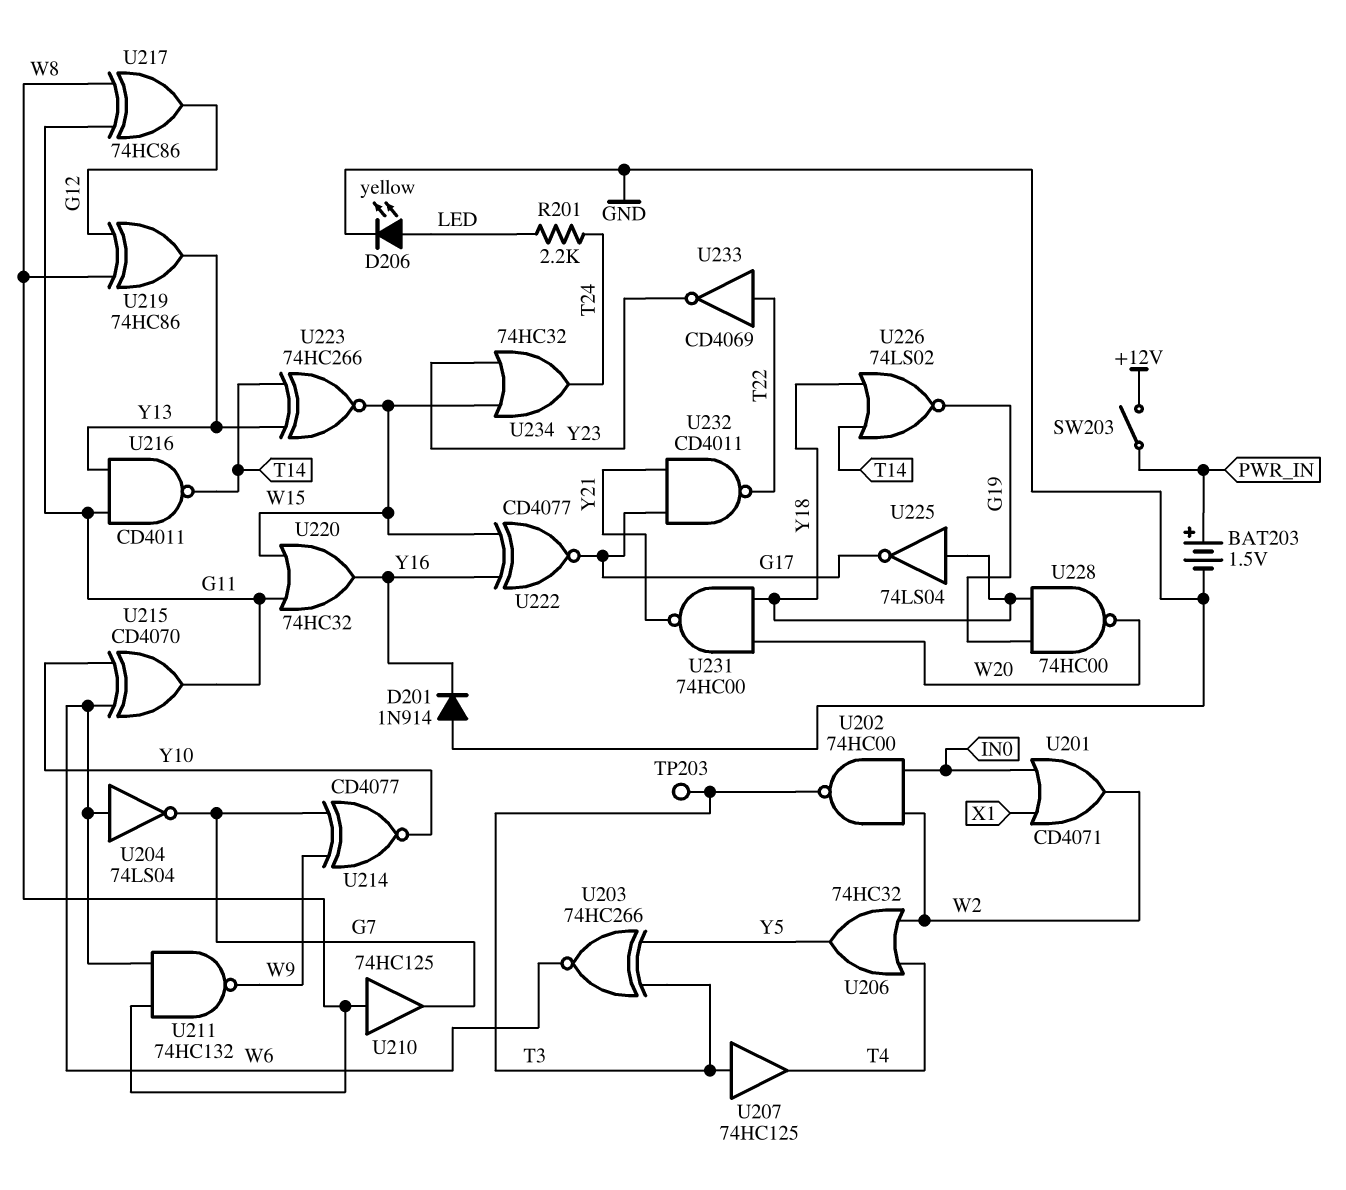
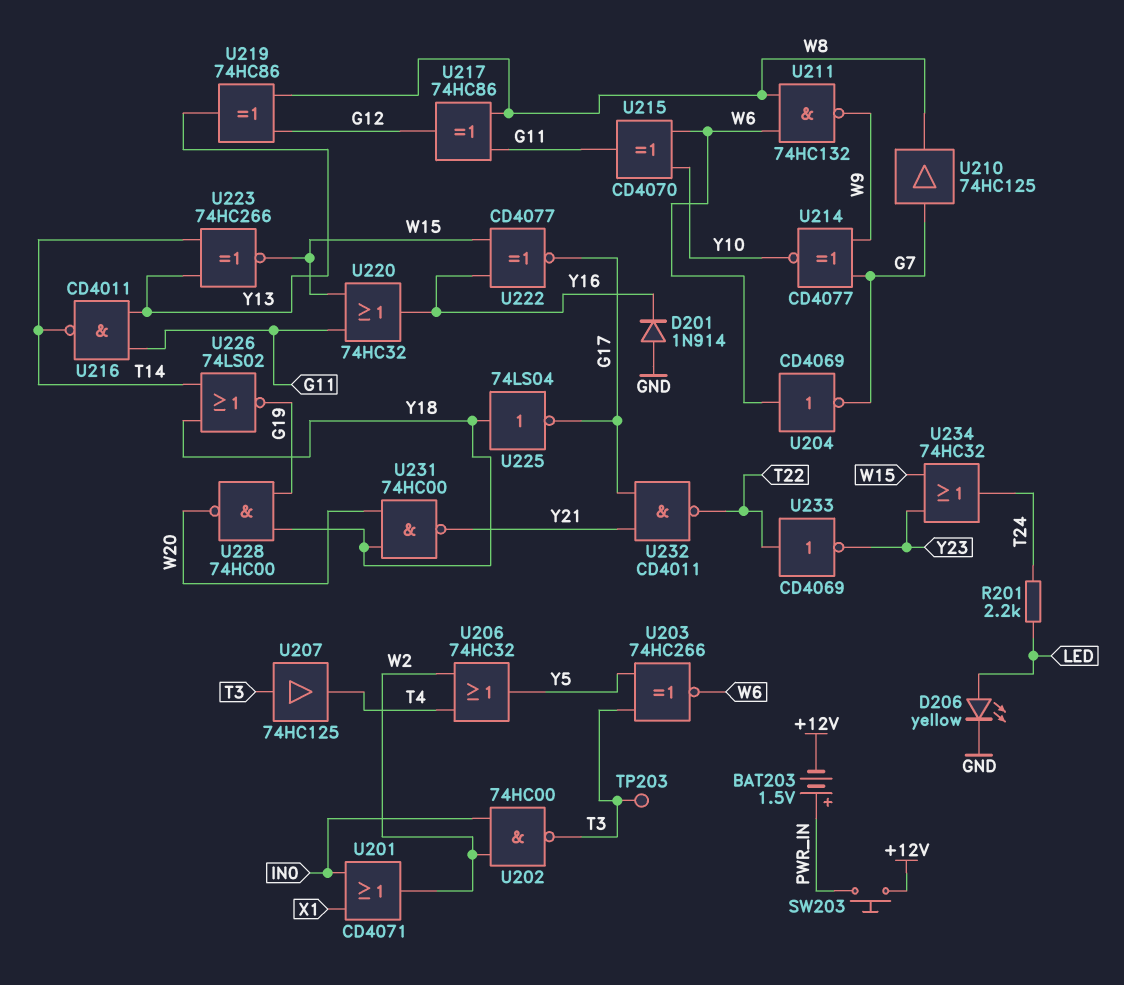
BAT203: 1.5V (plus PWR_IN, minus GND) -> 1.5V (plus PWR_IN, minus +12V)
SW203: switch (+12V, PWR_IN) -> button (+12V, PWR_IN)
U204: NOT 74LS04 (in W6, out G7) -> NOT CD4069 (in W6, out G7)
U210: buffer 74HC125 (in W8, out G7) -> buffer 74HC125 (in G7, out W8)

